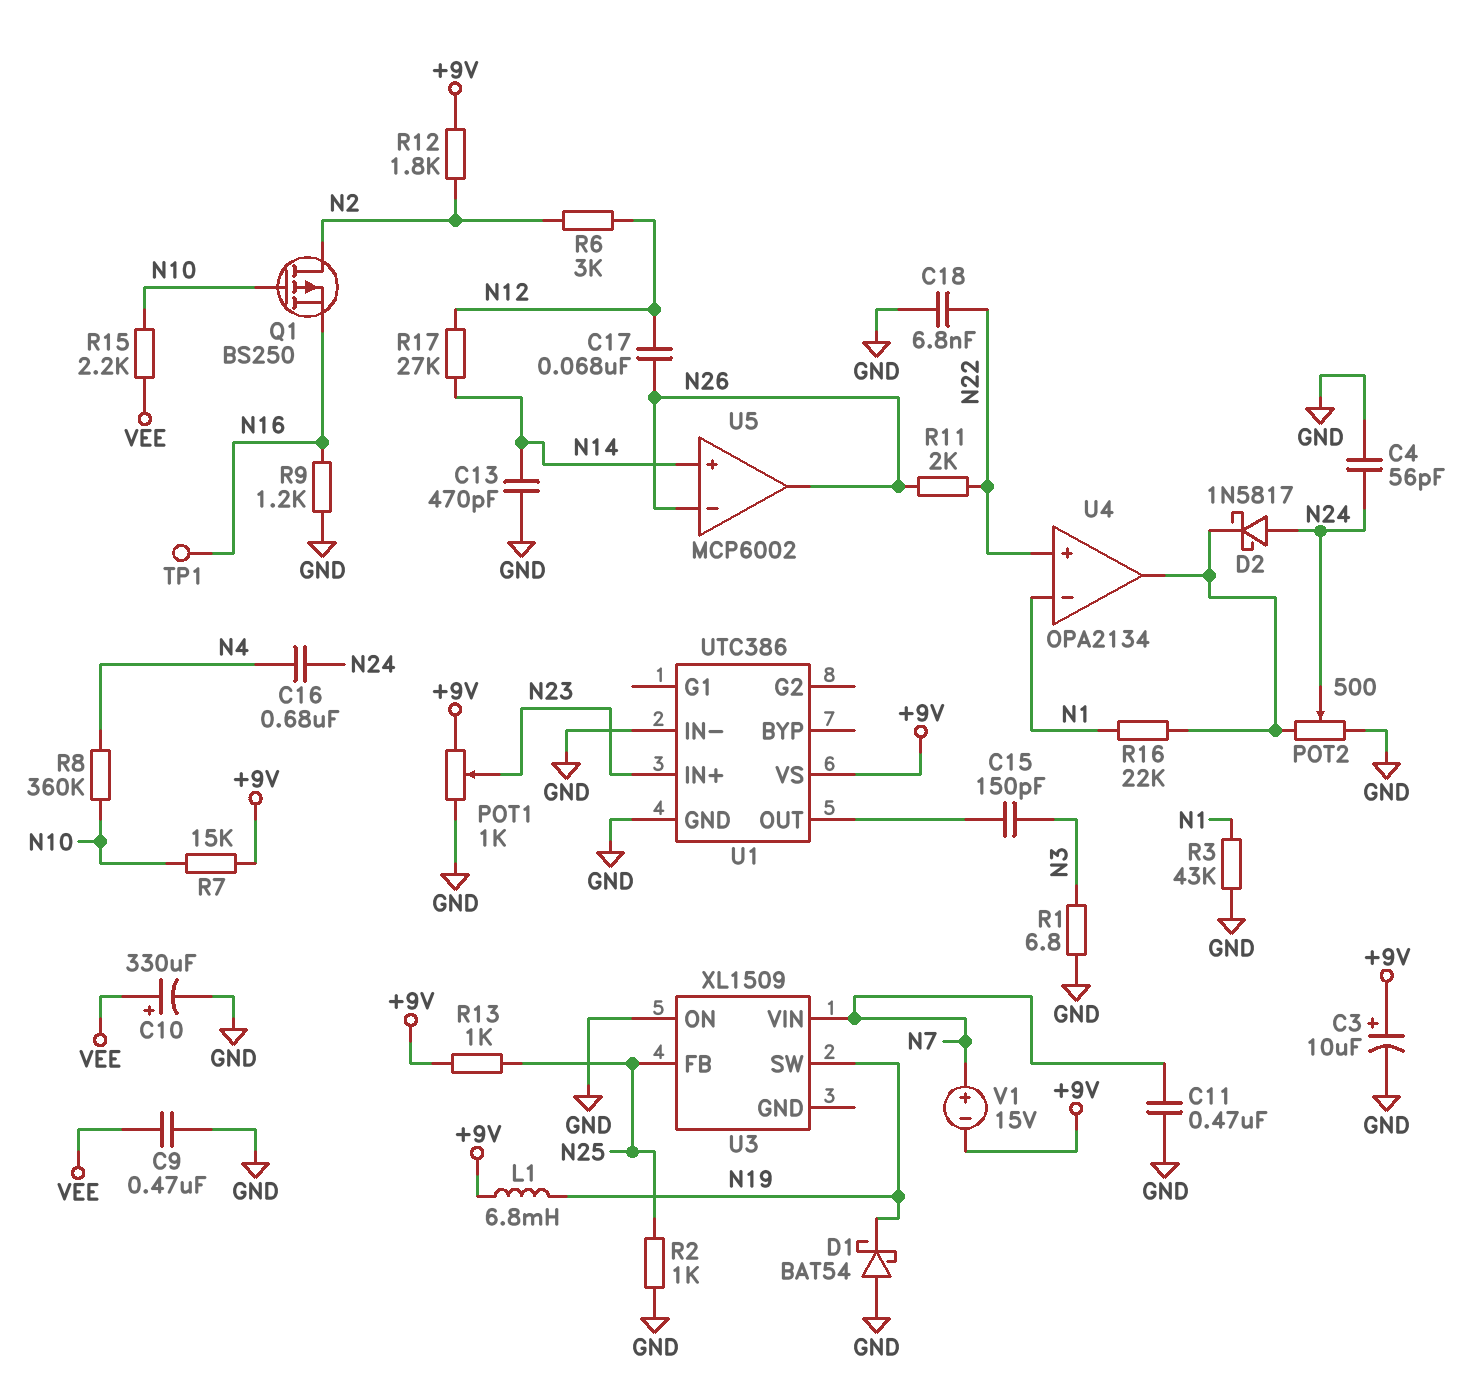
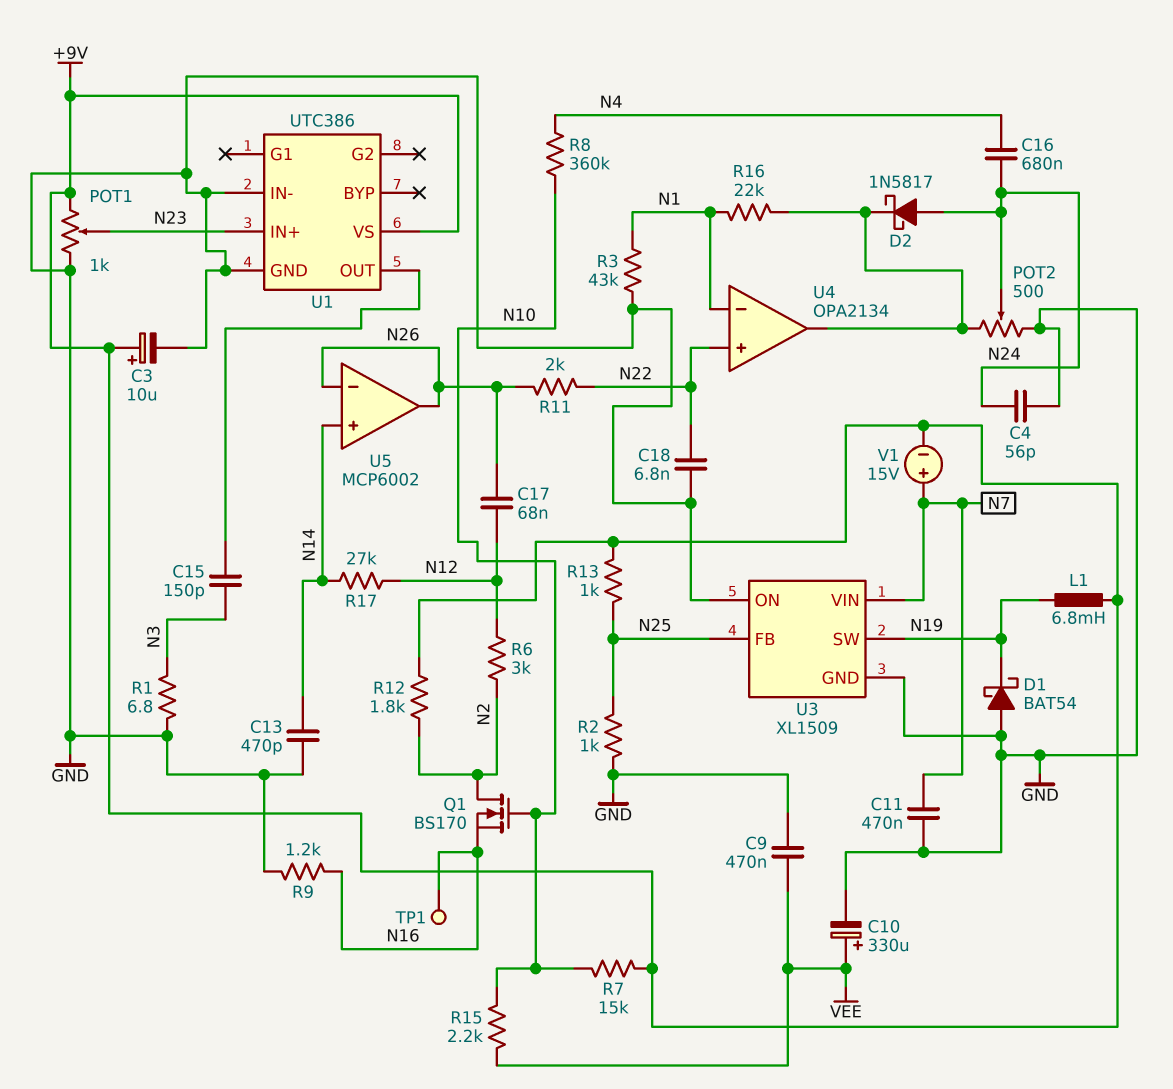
Q1: PMOS BS250 (G N10, D N2, S N16) -> NMOS BS170 (G N10, D N2, S N16)
U3 pin GND: none -> GND

